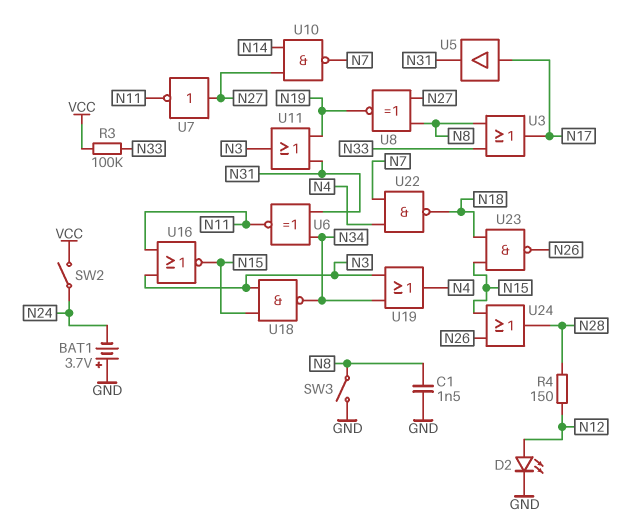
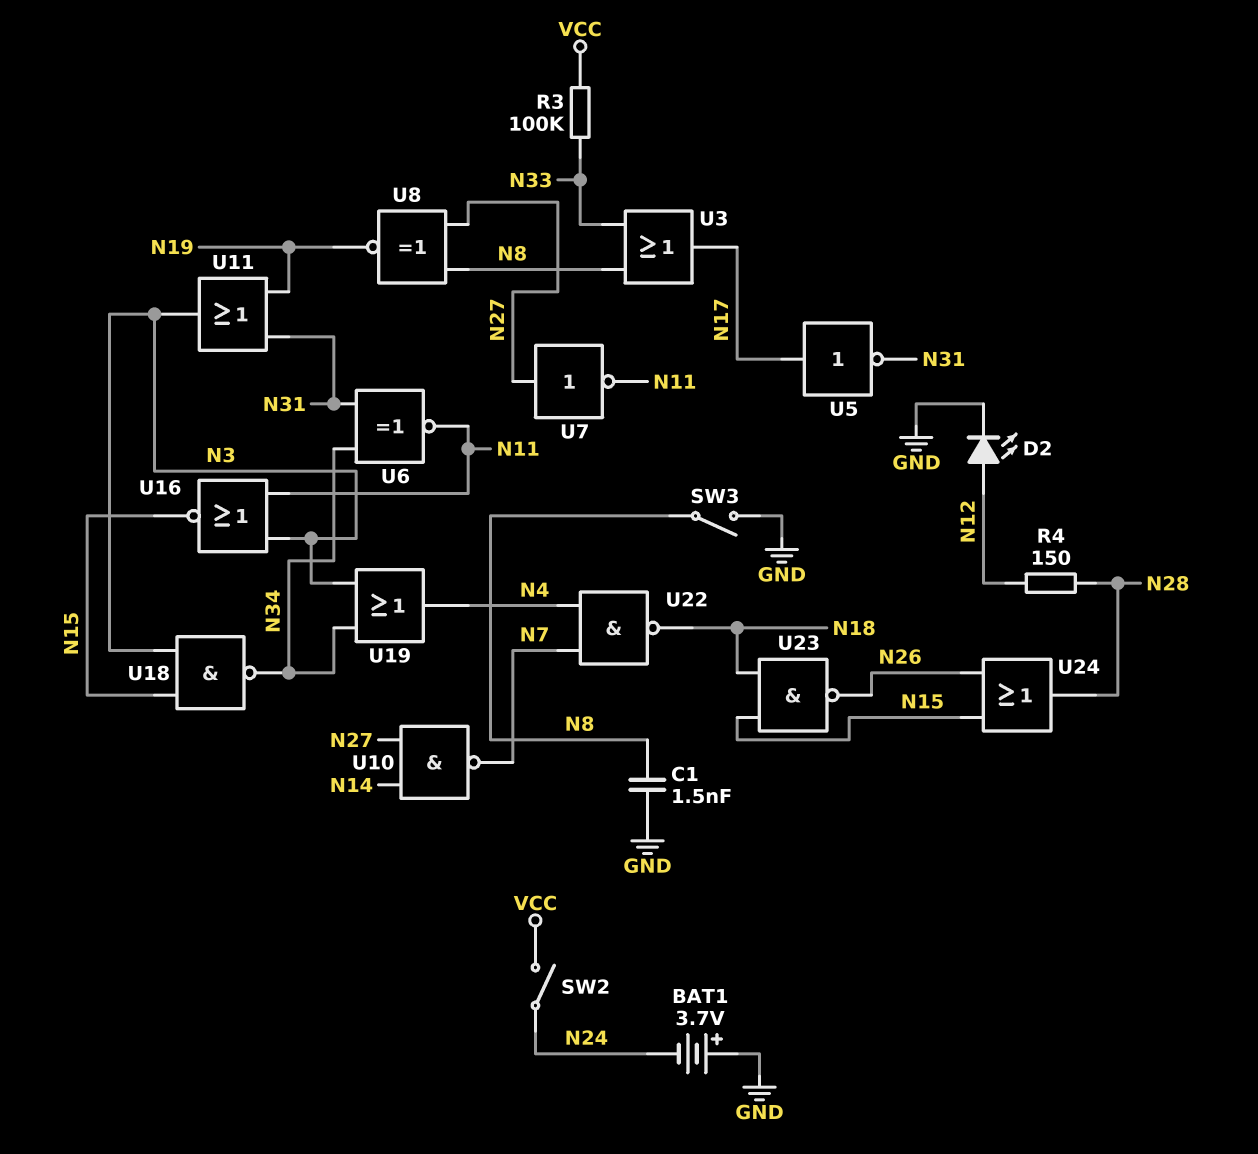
U5: buffer (in N17, out N31) -> NOT (in N17, out N31)

